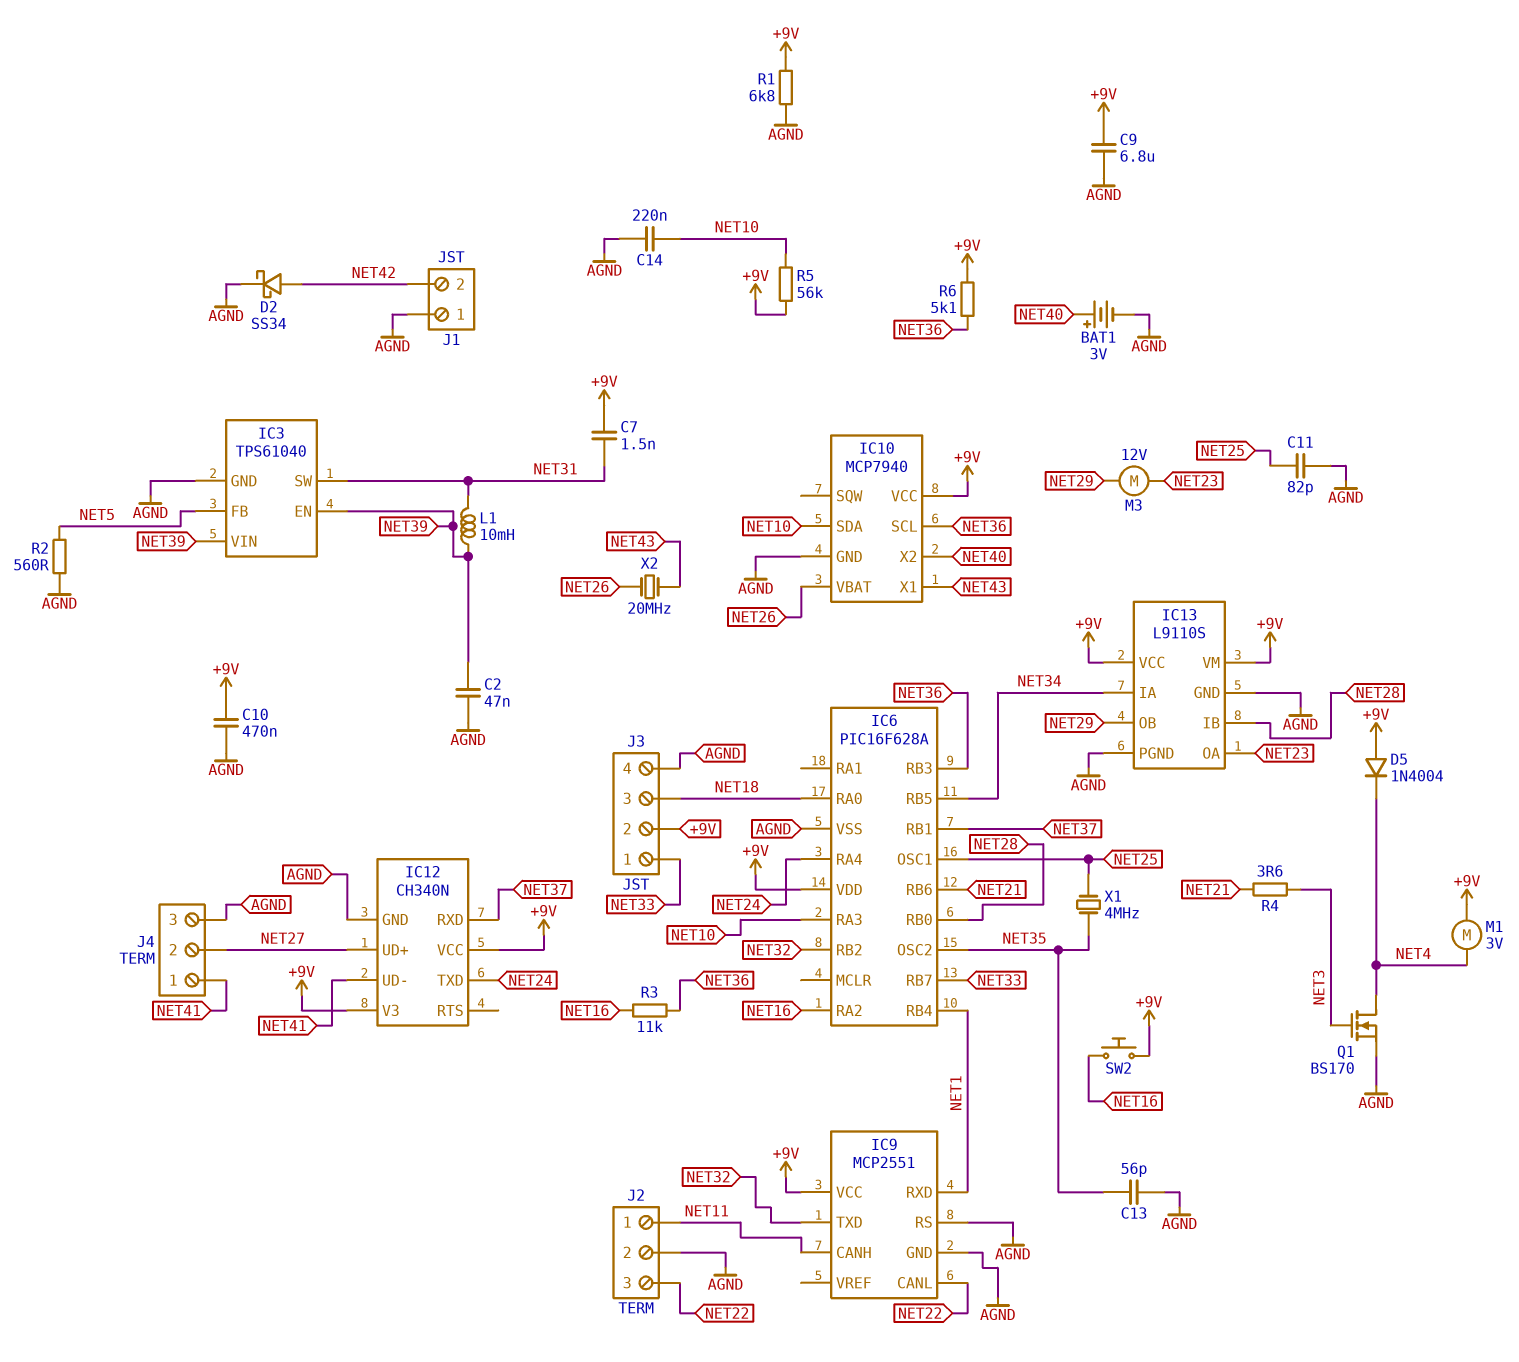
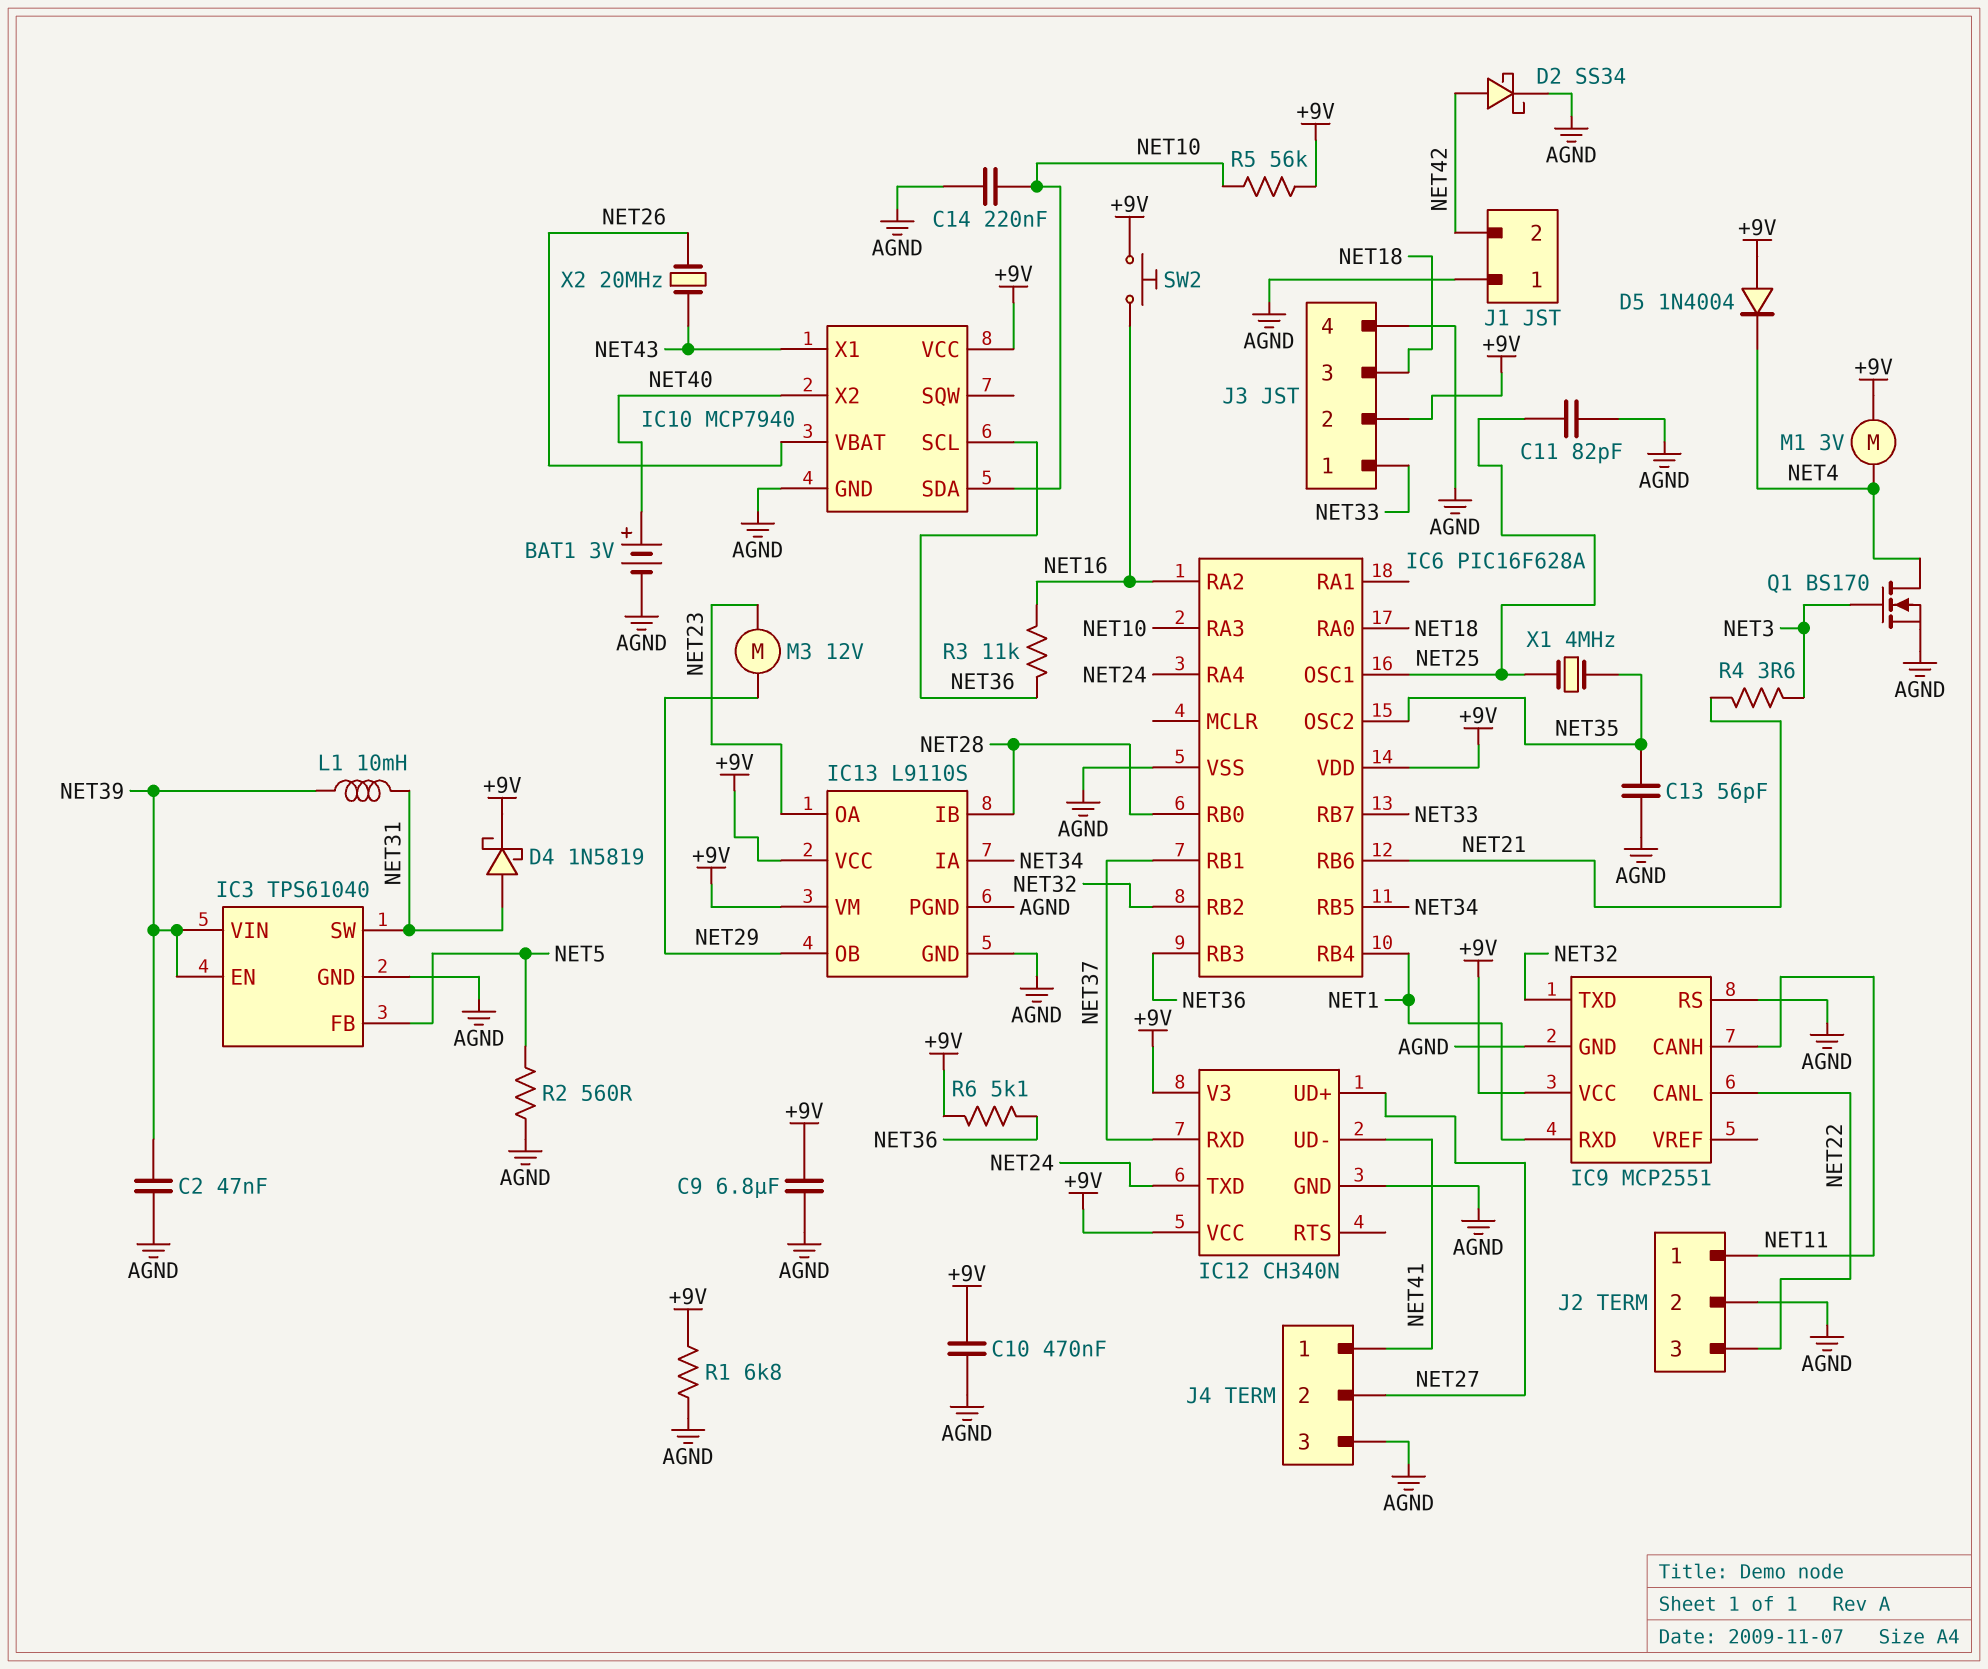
C7: 1.5nF (+9V, NET31) -> none
D4: none -> schottky 1N5819 (A NET31, K +9V)

